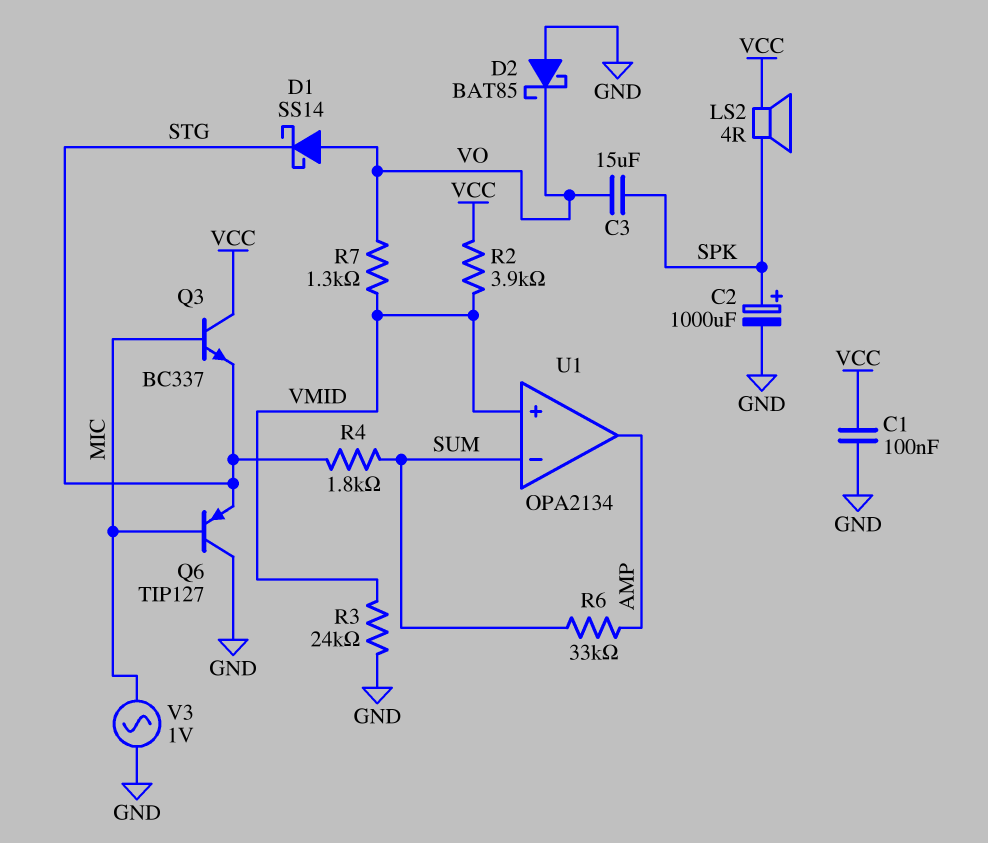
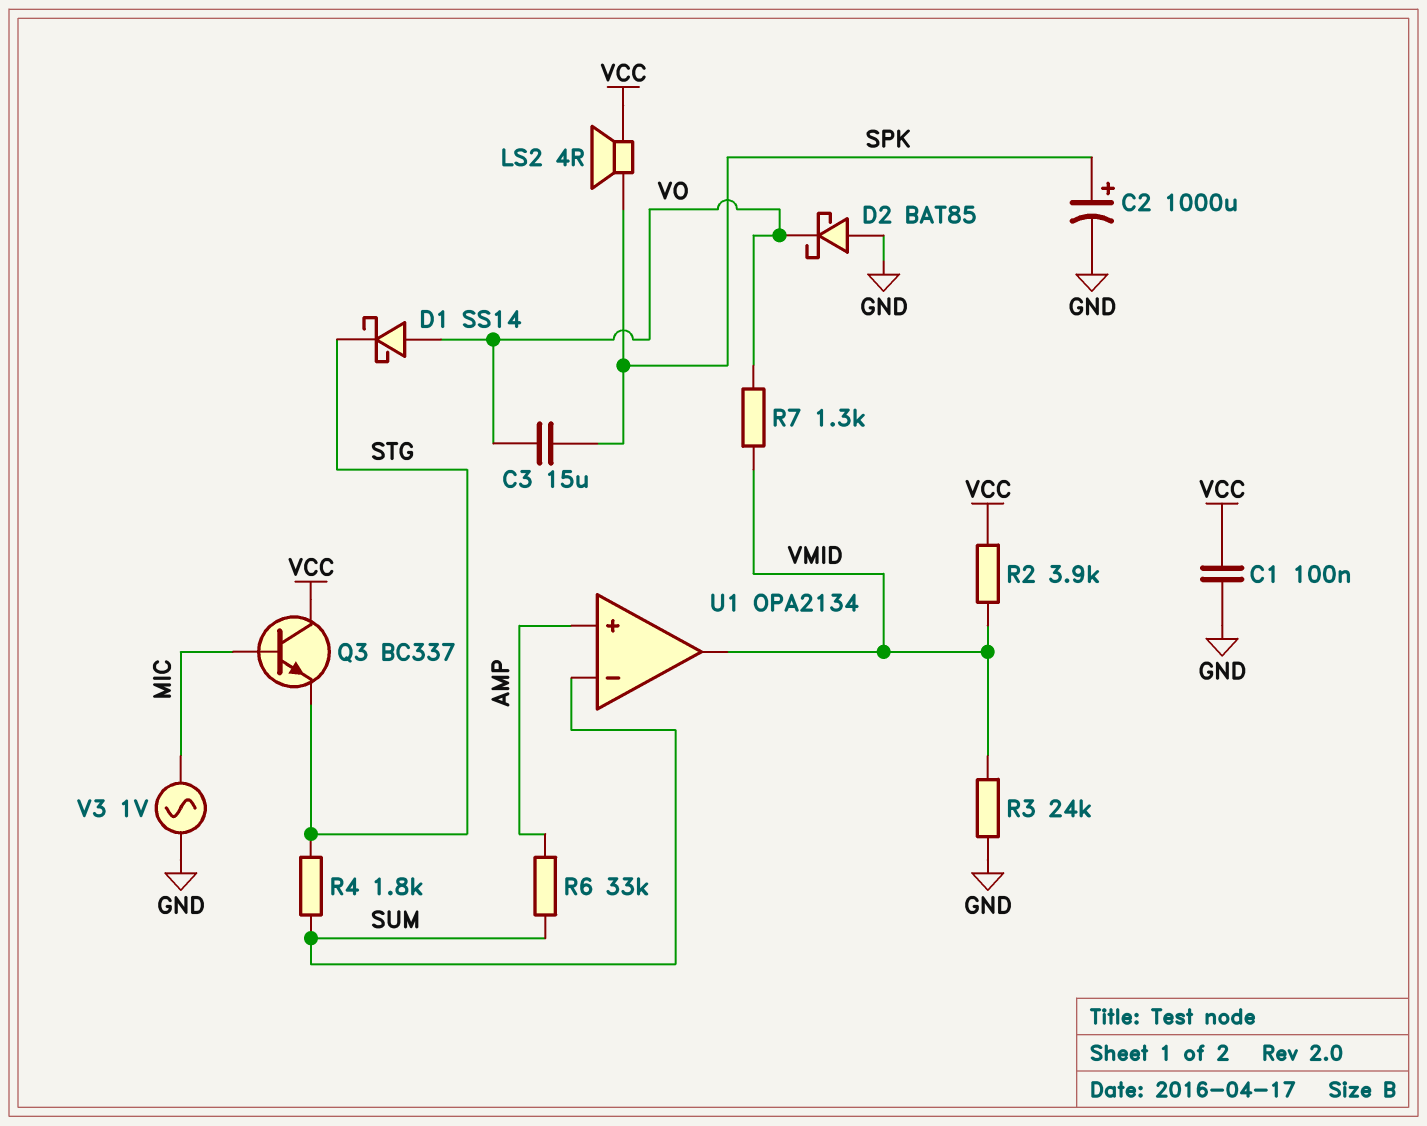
Q6: PNP TIP127 (B MIC, C GND, E STG) -> none
U1 pin in+: VMID -> AMP
U1 pin out: AMP -> VMID

